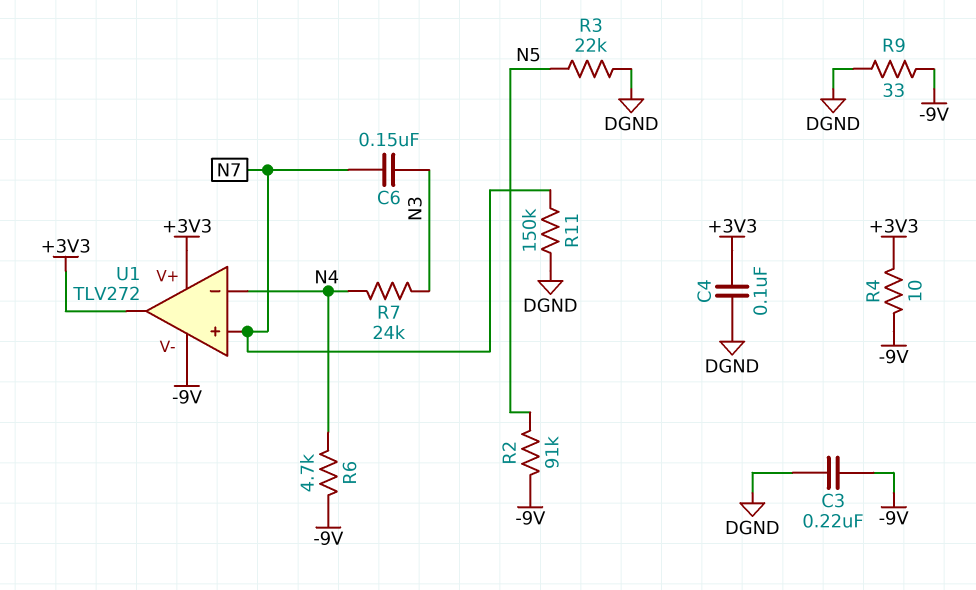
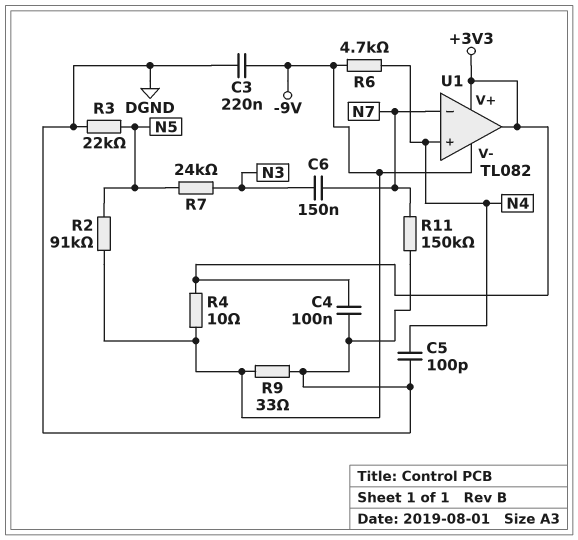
C5: none -> 100pF (DGND, N4)
R7: 24k (N3, N4) -> 24k (N3, N5)
U1: TLV272 -> TL082
U1 pin in+: N7 -> N4
U1 pin in-: N4 -> N7

